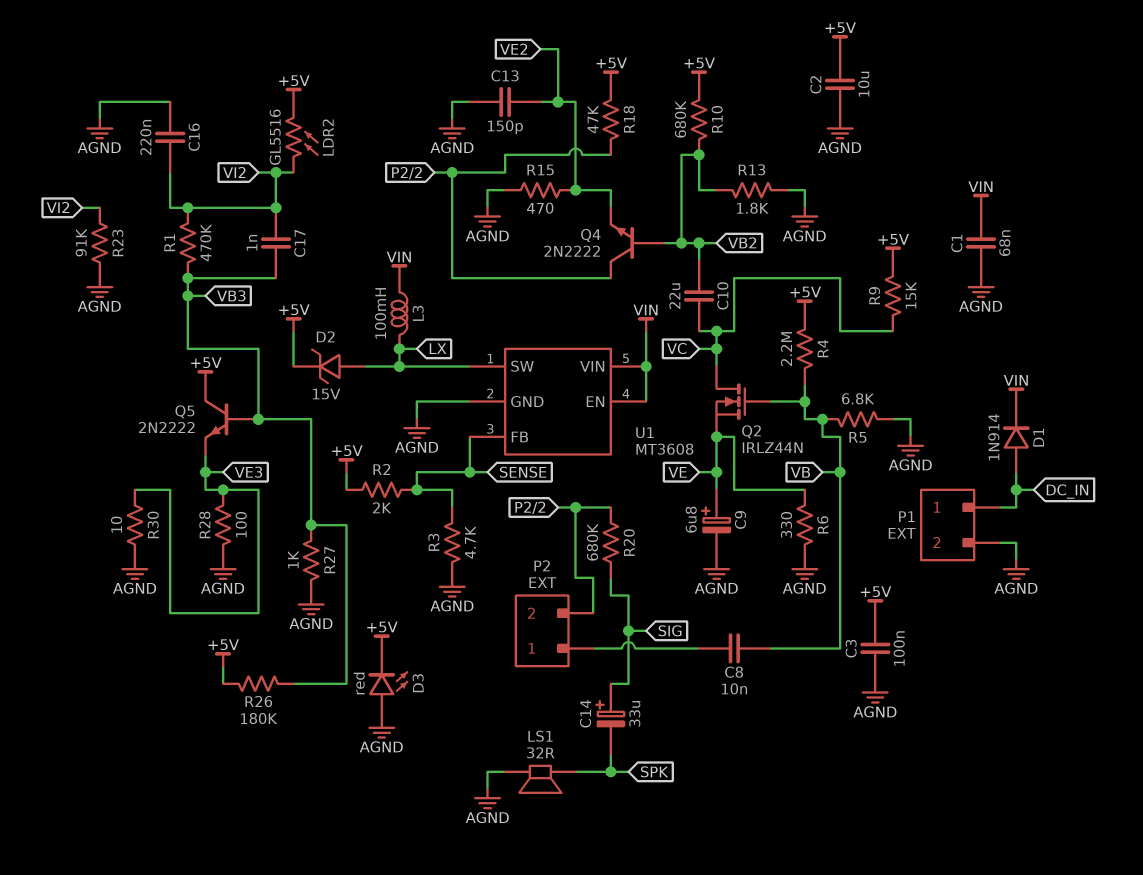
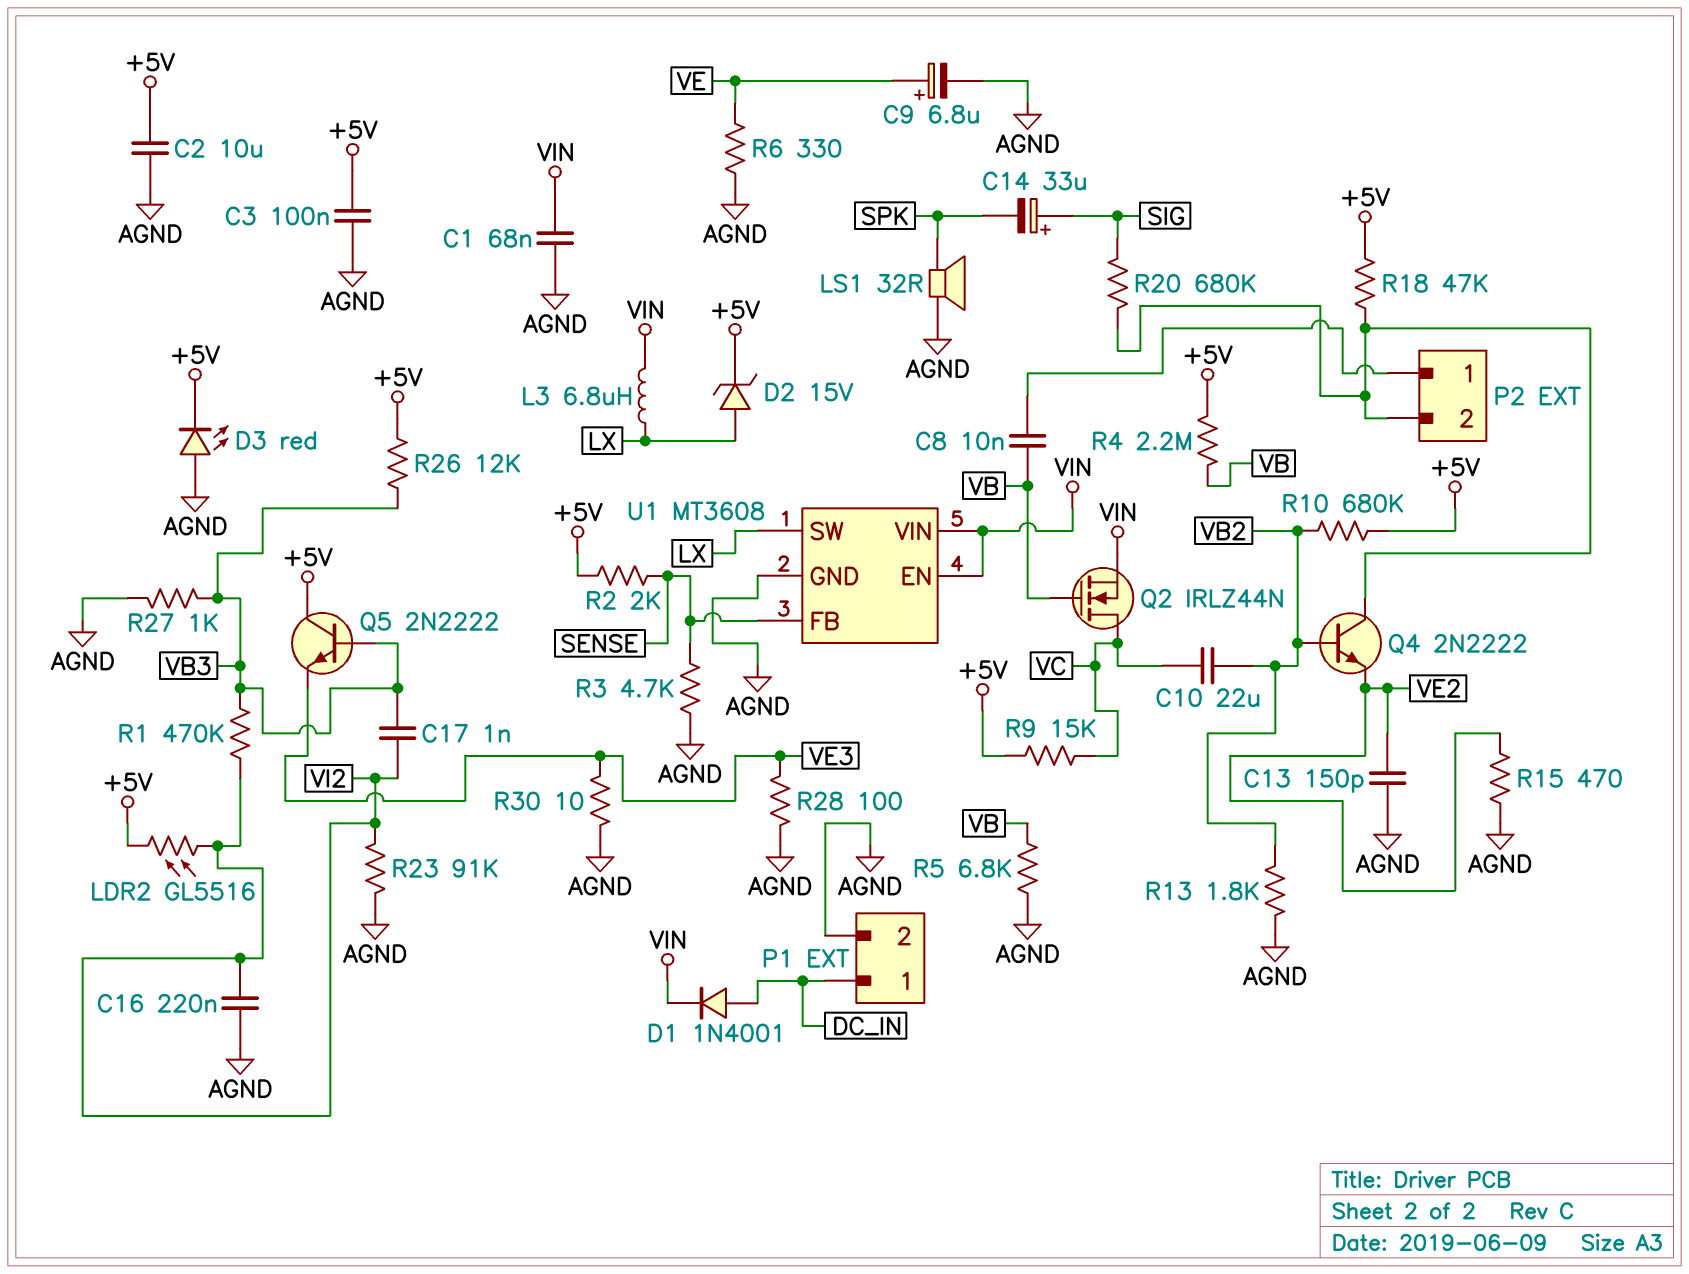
D1: diode 1N914 (A DC_IN, K VIN) -> diode 1N4001 (A DC_IN, K VIN)
L3: 100mH (LX, VIN) -> 6.8uH (LX, VIN)
Q2: NMOS IRLZ44N (G VB, D VC, S VE) -> NMOS IRLZ44N (G VB, D VC, S VIN)
R26: 180k (+5V, VB3) -> 12k (+5V, VB3)

